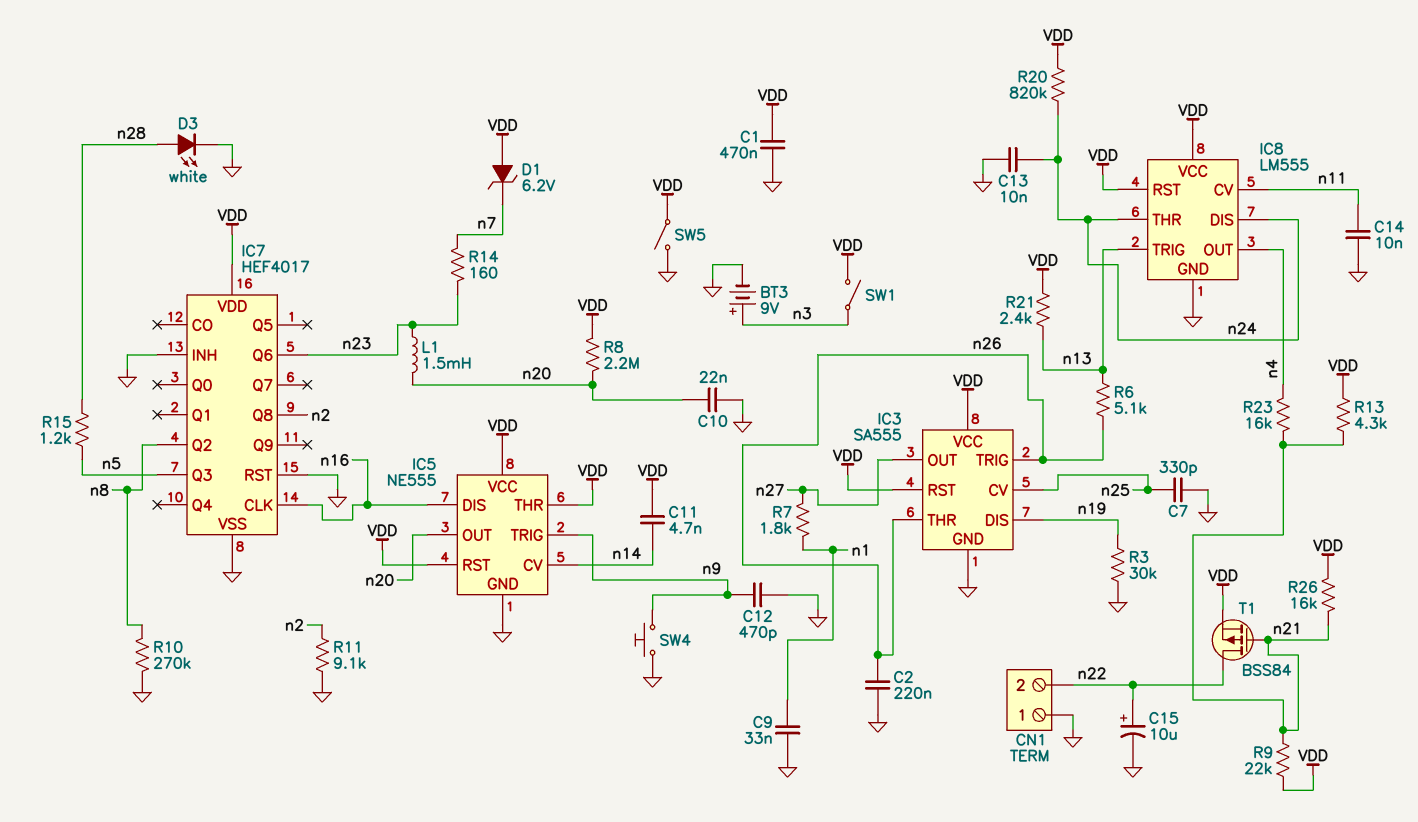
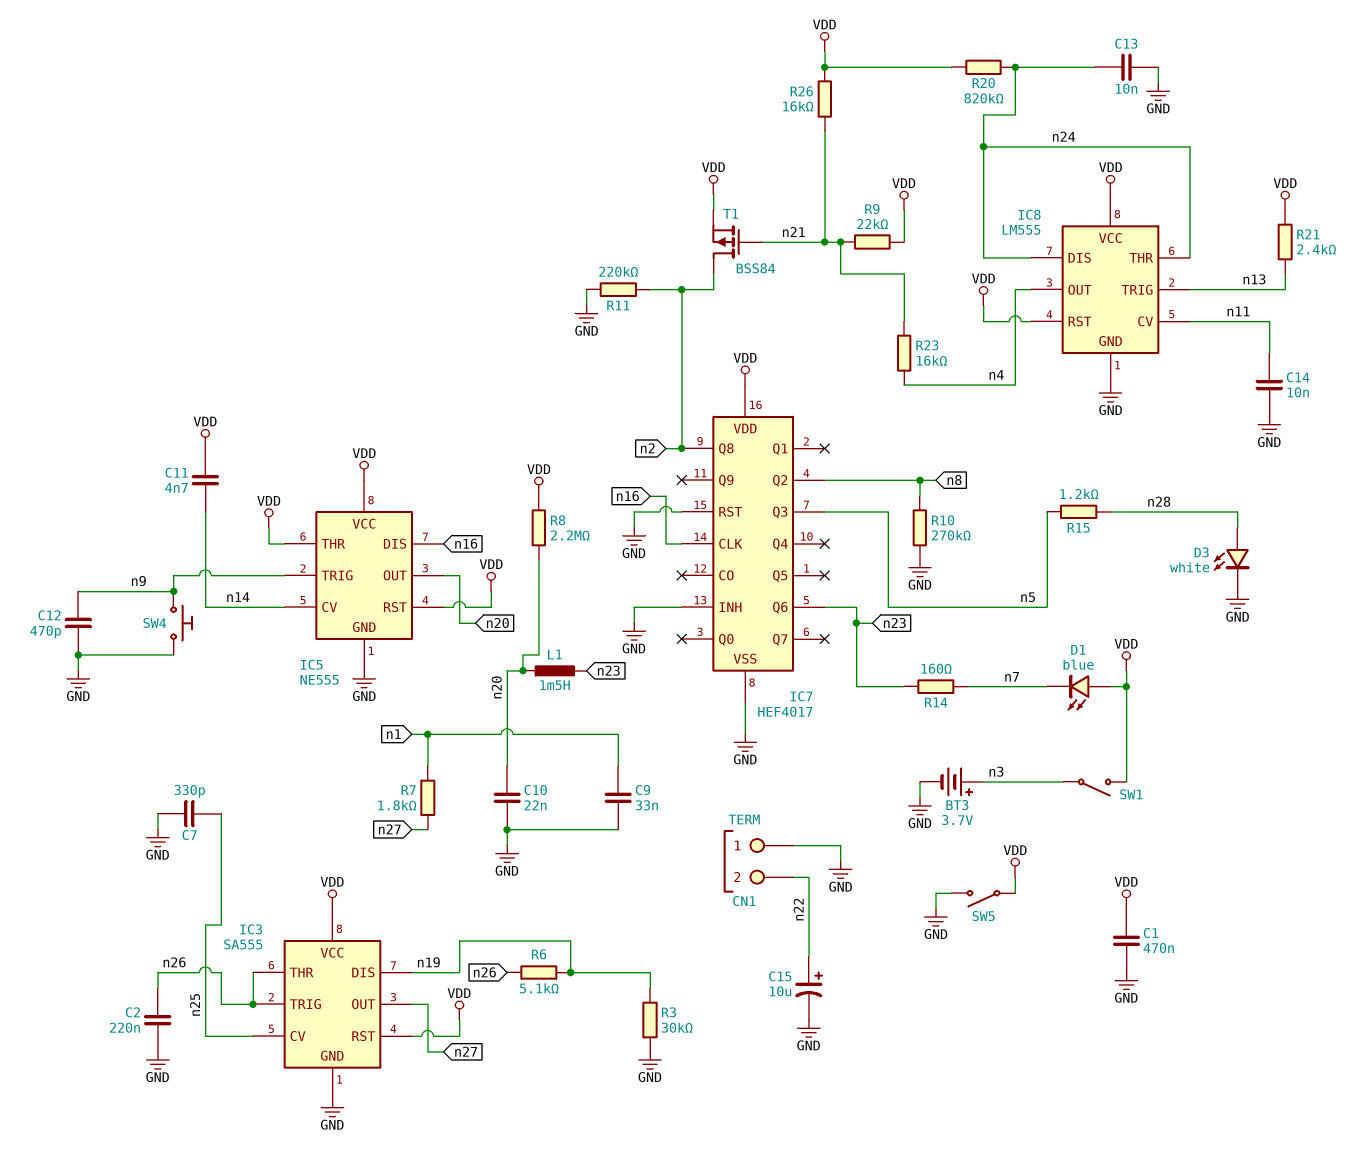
BT3: 9V (plus n3, minus GND) -> 3.7V (plus n3, minus GND)
D1: zener 6.2V (A VDD, K n7) -> LED blue (A VDD, K n7)
R6: 5.1k (n13, n26) -> 5.1k (n19, n26)
R11: 9.1k (GND, n2) -> 220k (GND, n2)
R13: 4.3k (VDD, n21) -> none
T1: PMOS BSS84 (G n21, D n22, S VDD) -> PMOS BSS84 (G n21, D n2, S VDD)

